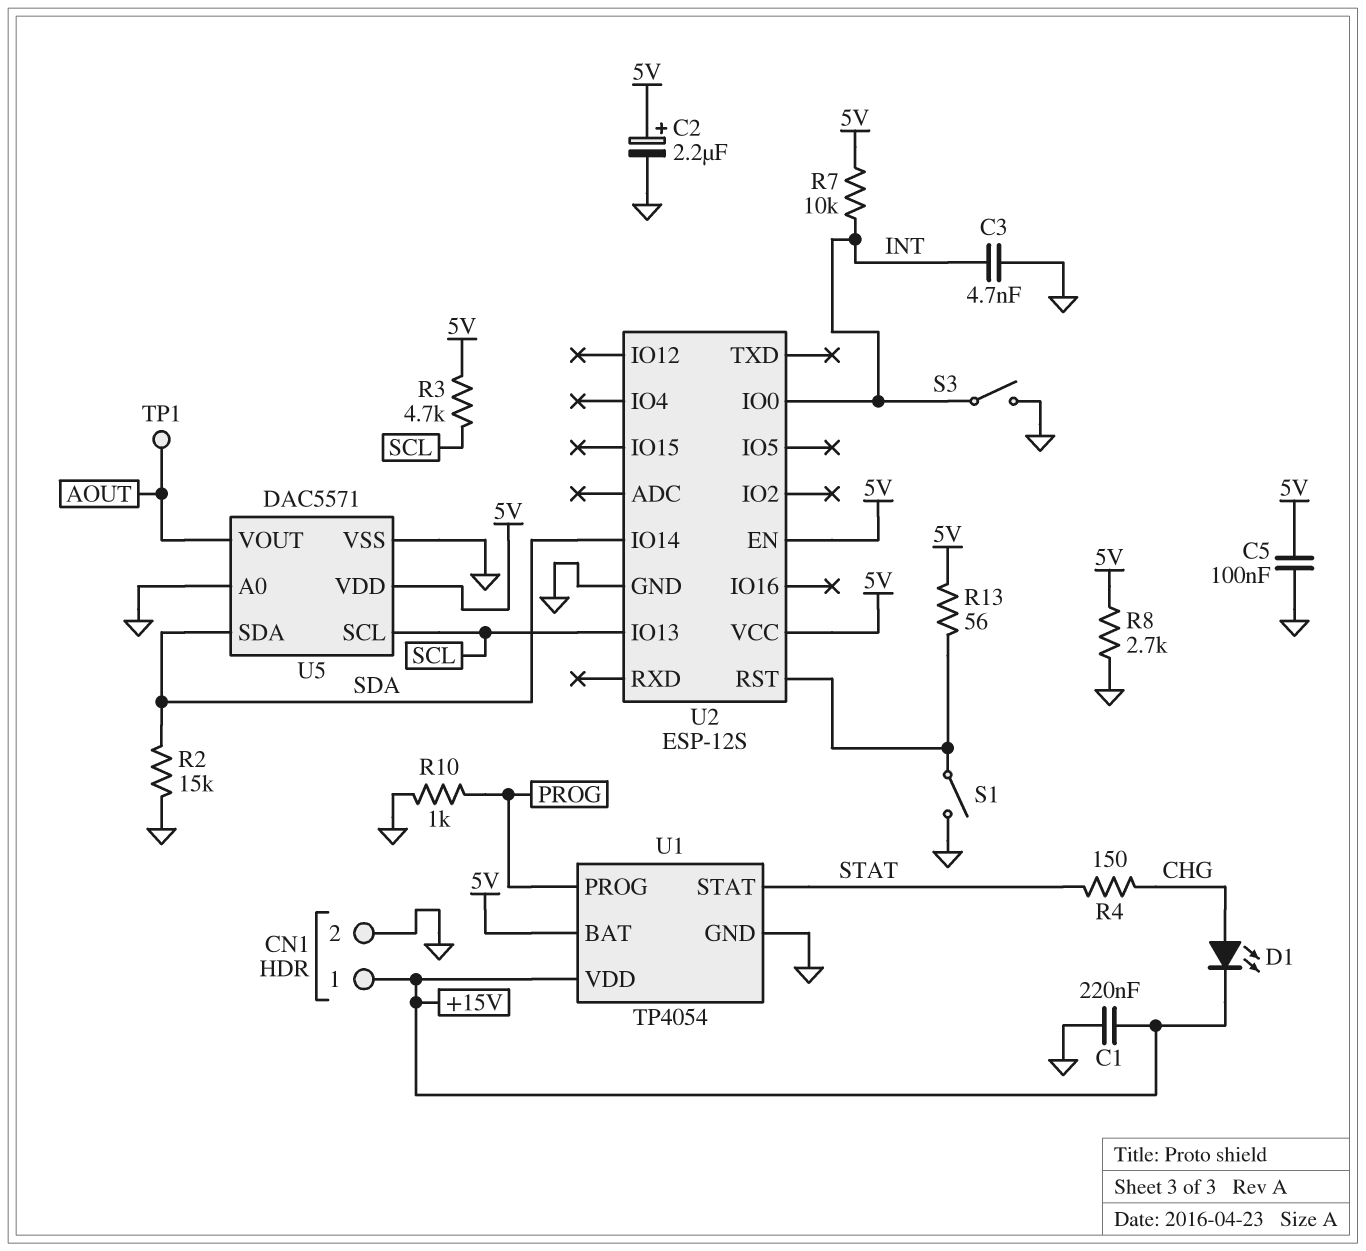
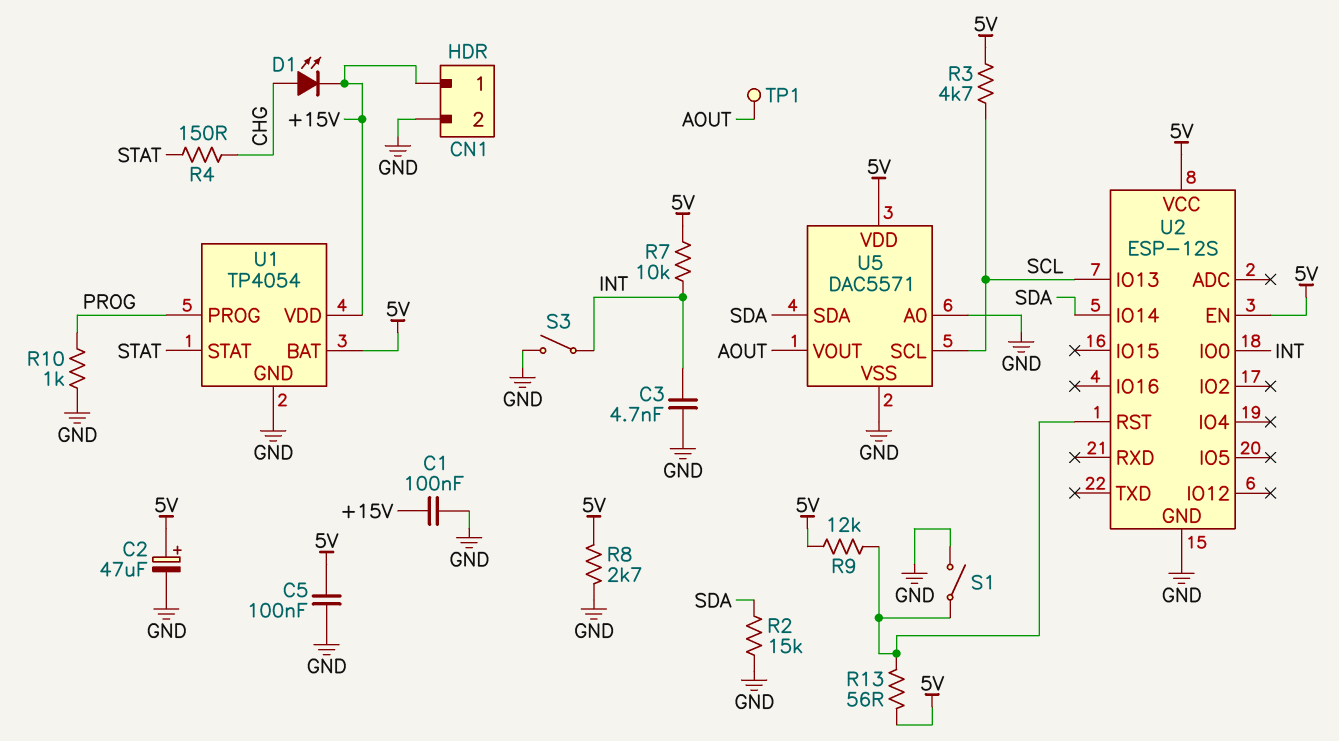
C1: 220nF (+15V, GND) -> 100nF (+15V, GND)
C2: 2.2uF (plus 5V, minus GND) -> 47uF (plus 5V, minus GND)
R9: none -> 12k (5V, U2/RST)

